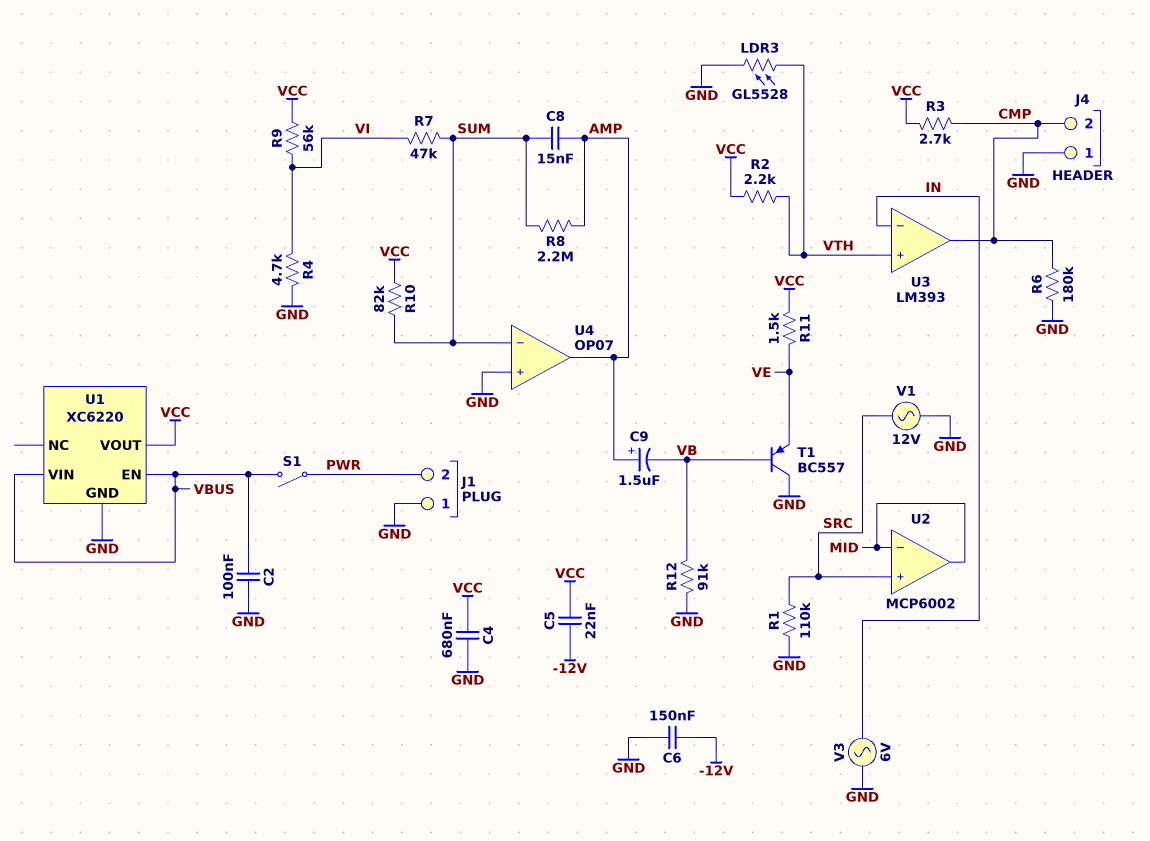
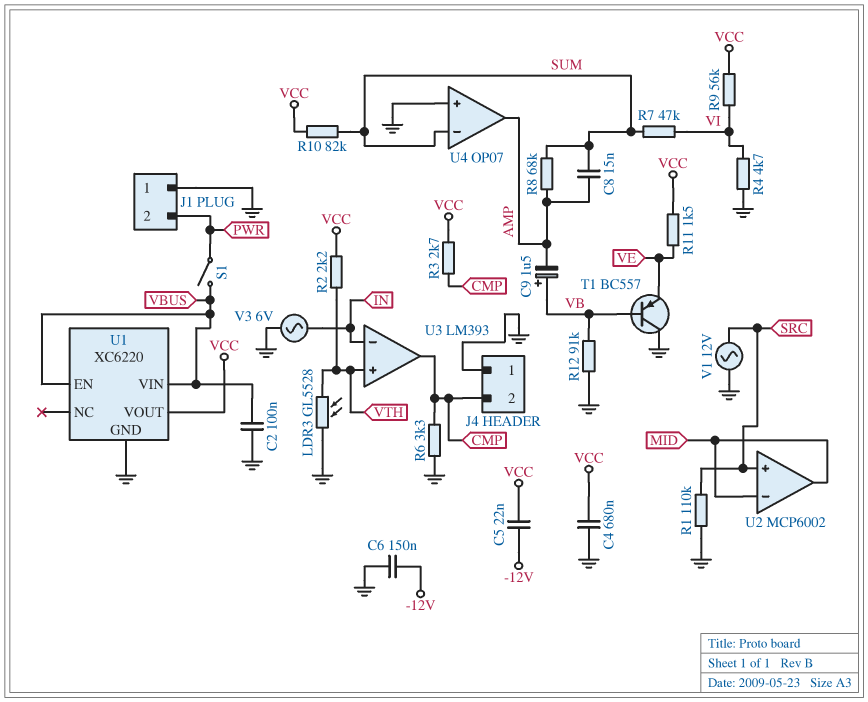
C9: 1.5uF (plus AMP, minus VB) -> 1.5uF (plus VB, minus AMP)
R6: 180k (CMP, GND) -> 3.3k (CMP, GND)
R8: 2.2M (AMP, SUM) -> 68k (AMP, SUM)

